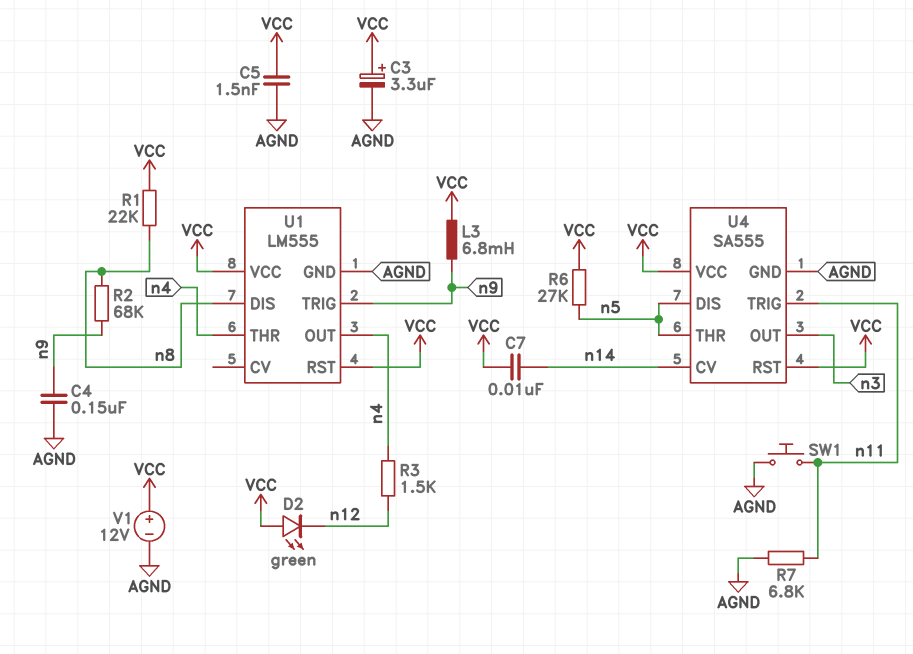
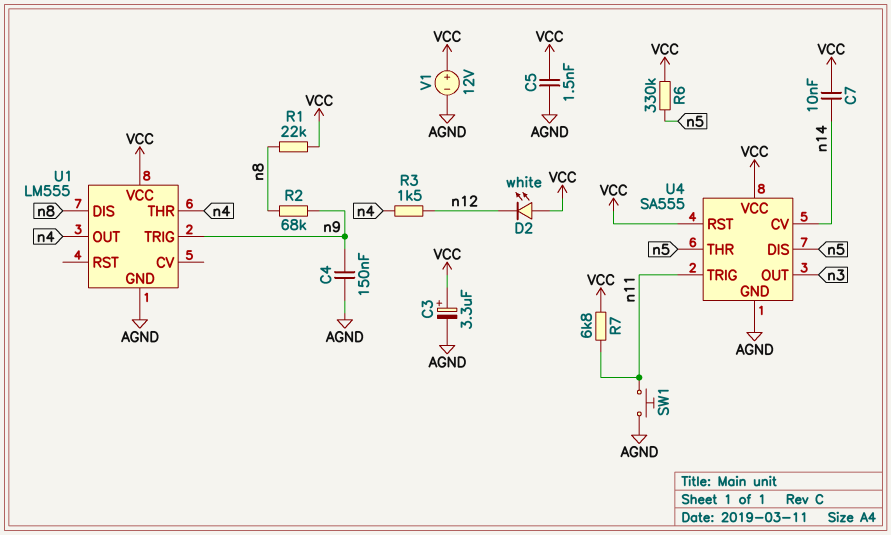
D2: LED green (A VCC, K n12) -> LED white (A VCC, K n12)
L3: 6.8mH (VCC, n9) -> none
R6: 27k (VCC, n5) -> 330k (VCC, n5)
R7: 6.8k (AGND, n11) -> 6.8k (VCC, n11)
U1 pin RST: VCC -> none

